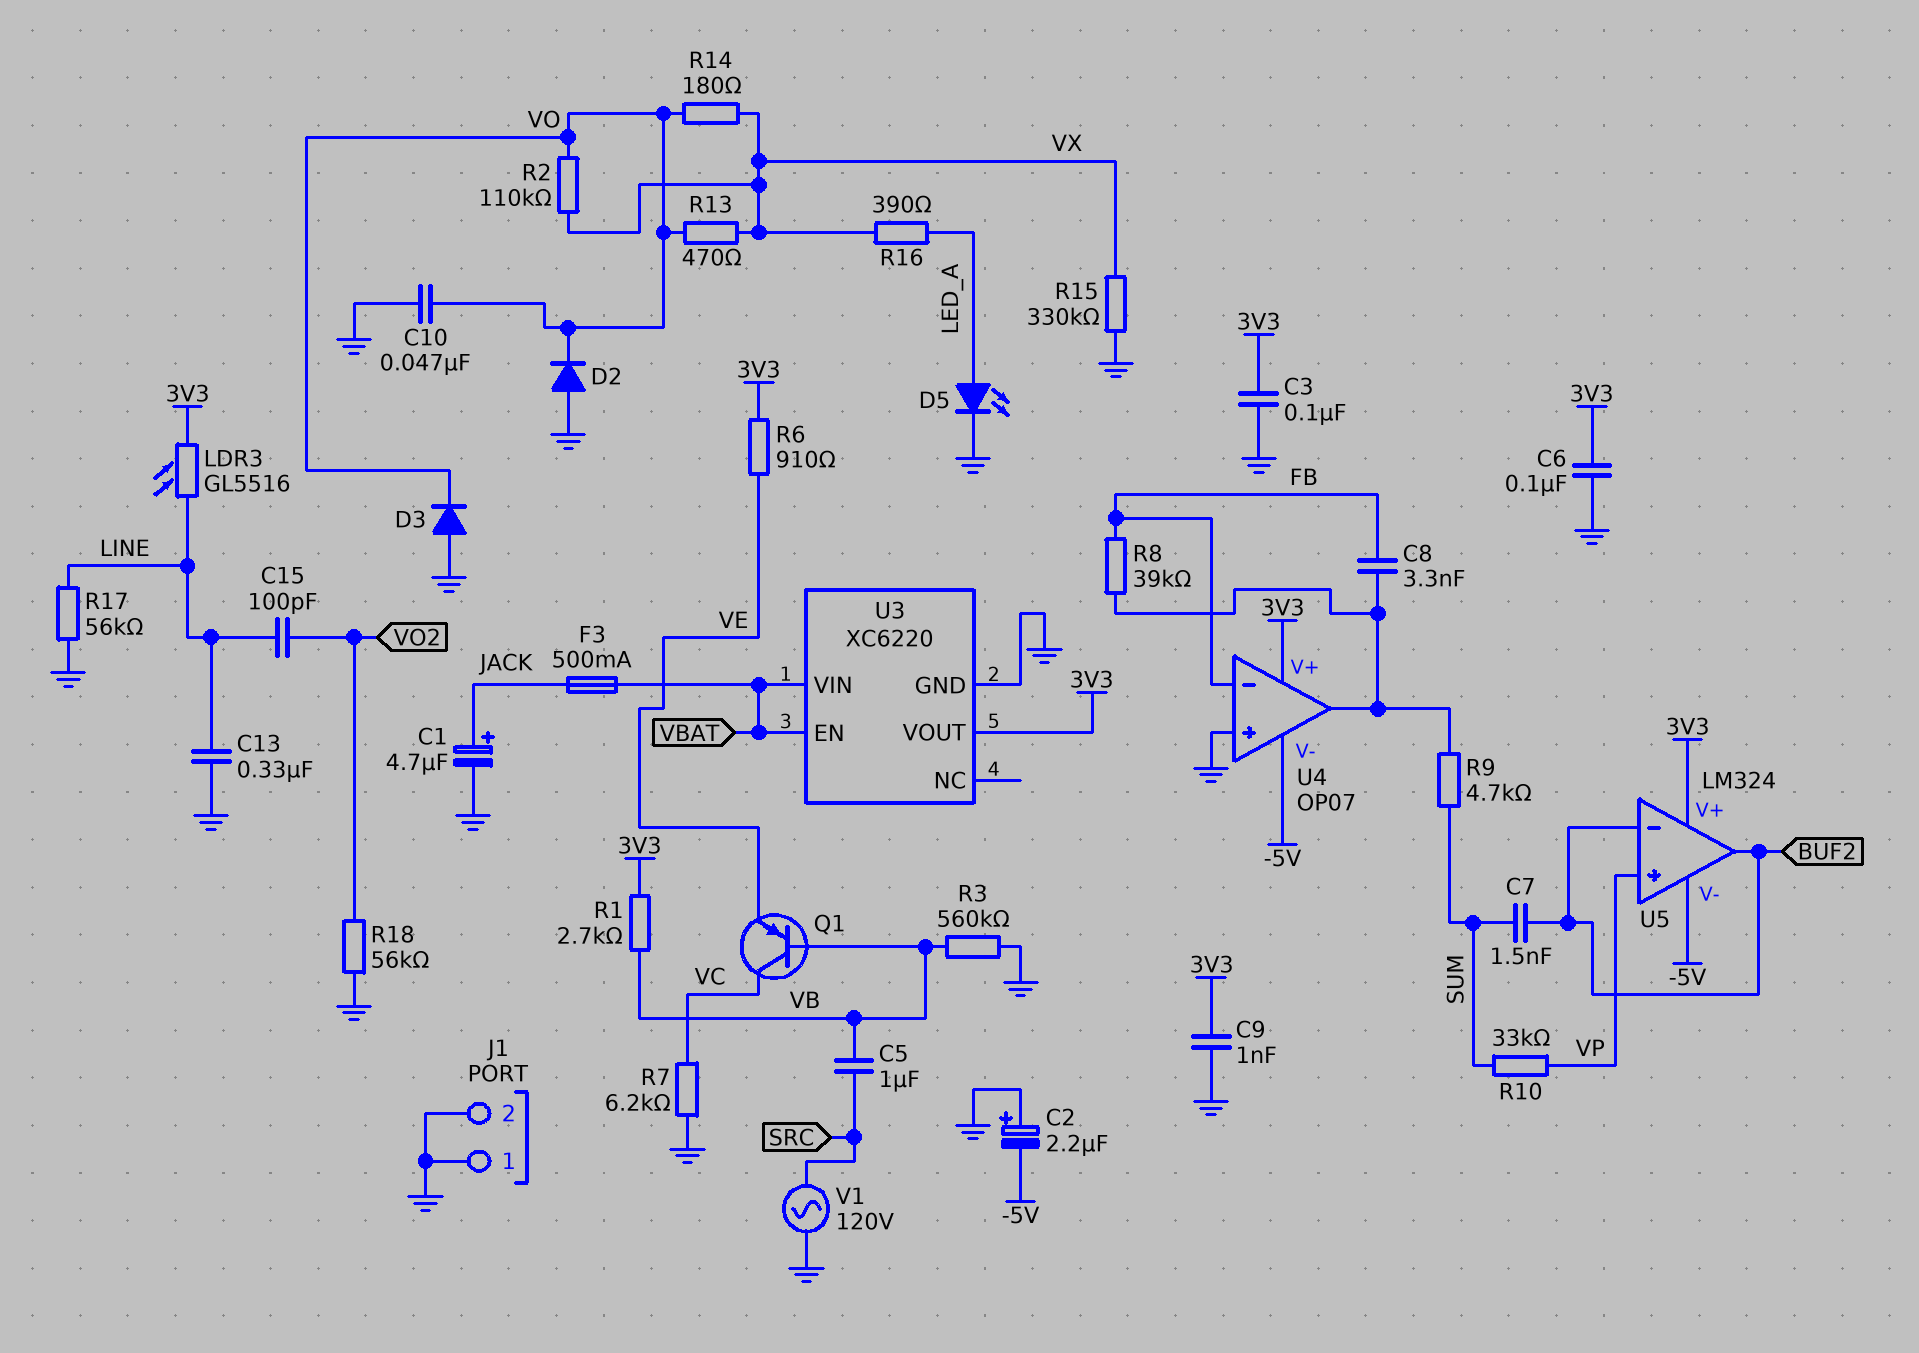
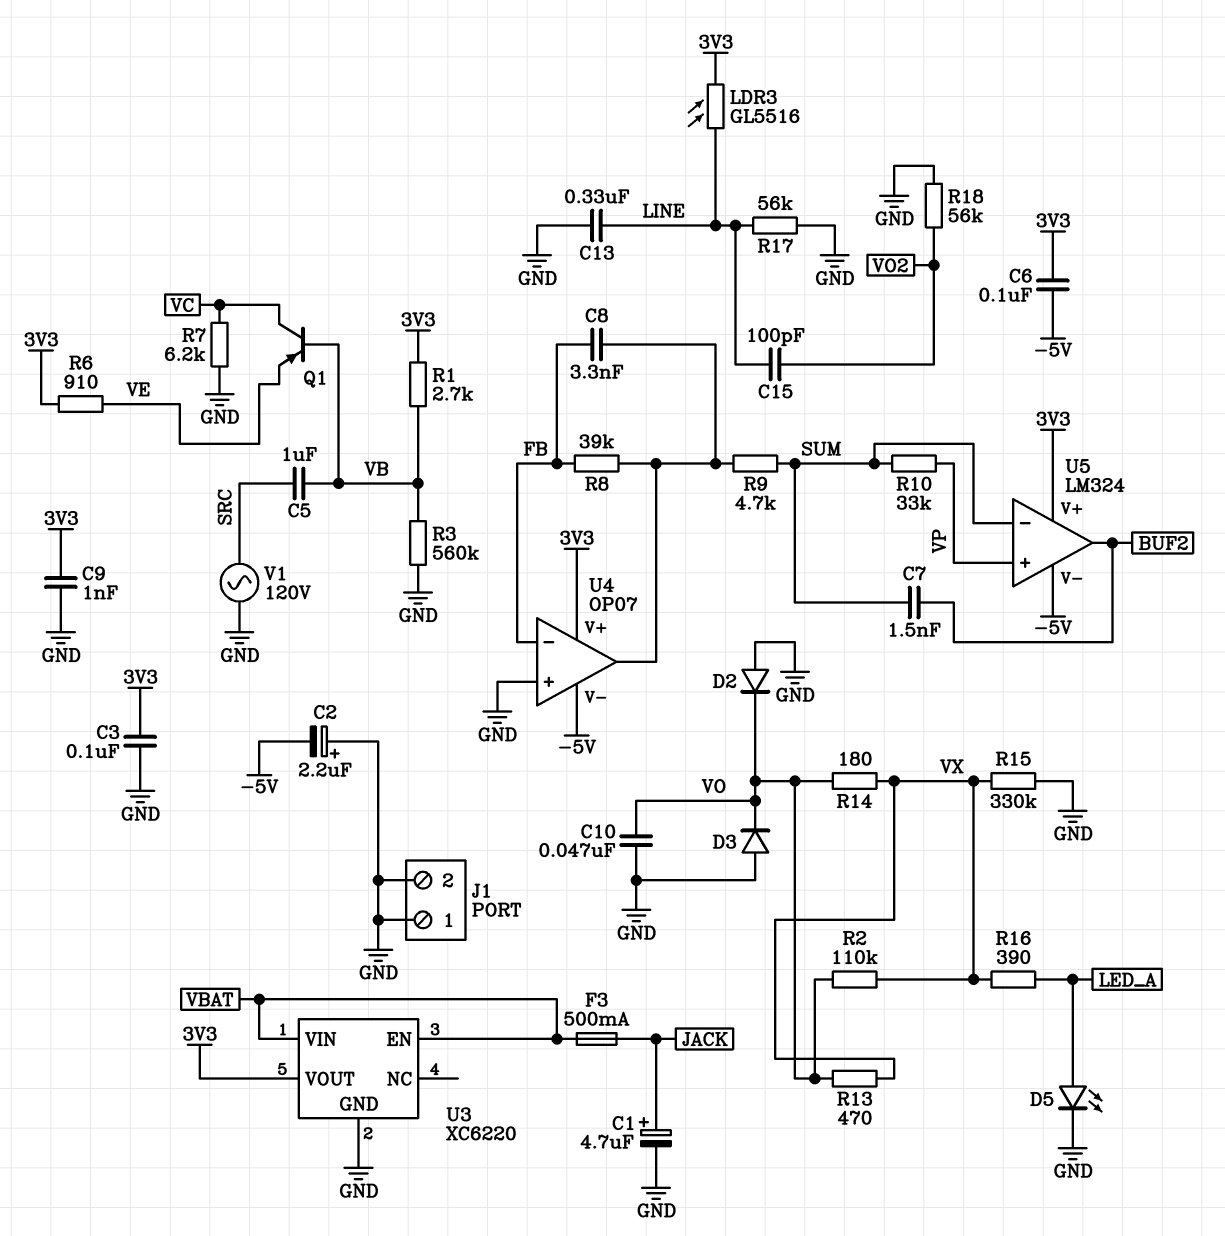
C6: 100nF (3V3, GND) -> 100nF (-5V, 3V3)
U5 pin in-: BUF2 -> SUM

